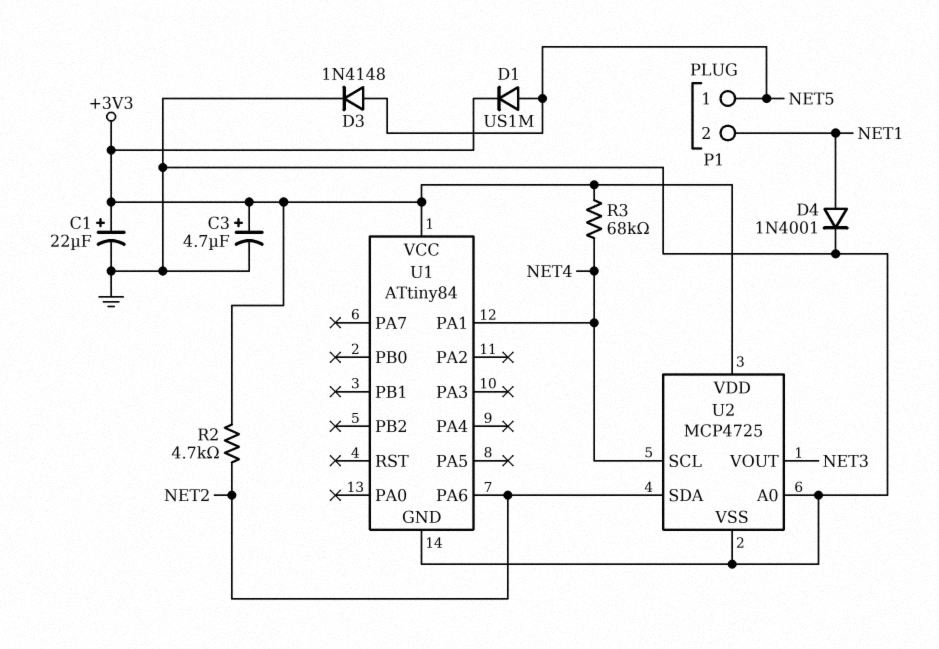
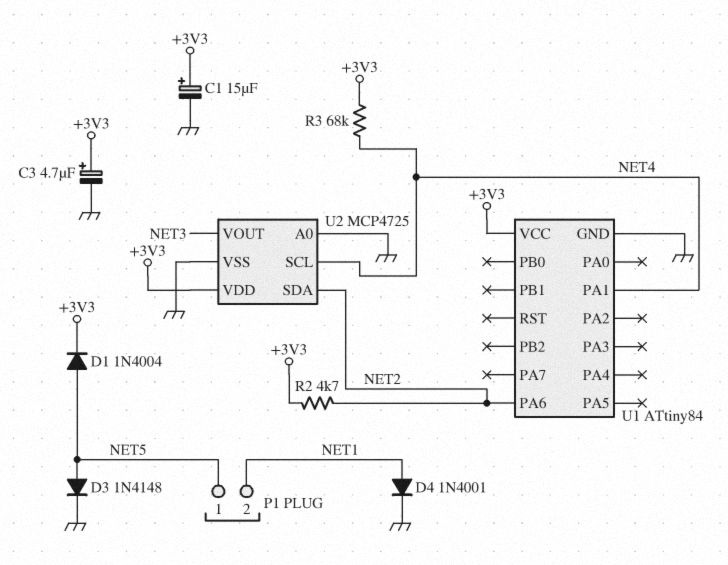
C1: 22uF (plus +3V3, minus GND) -> 15uF (plus +3V3, minus GND)
D1: diode US1M (A NET5, K +3V3) -> diode 1N4004 (A NET5, K +3V3)

